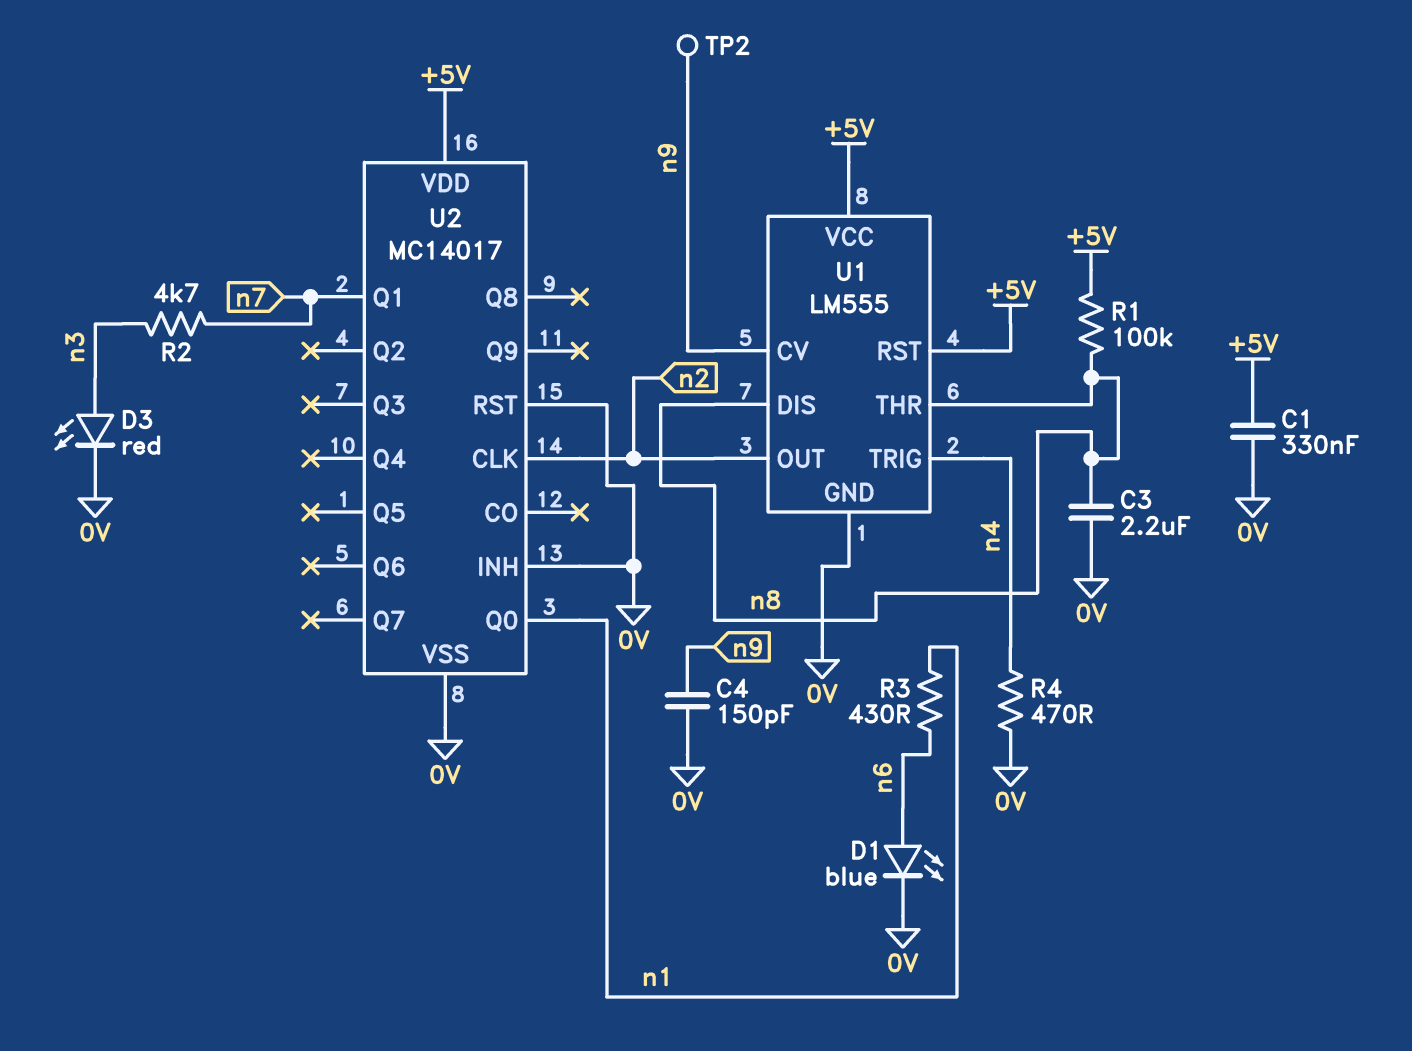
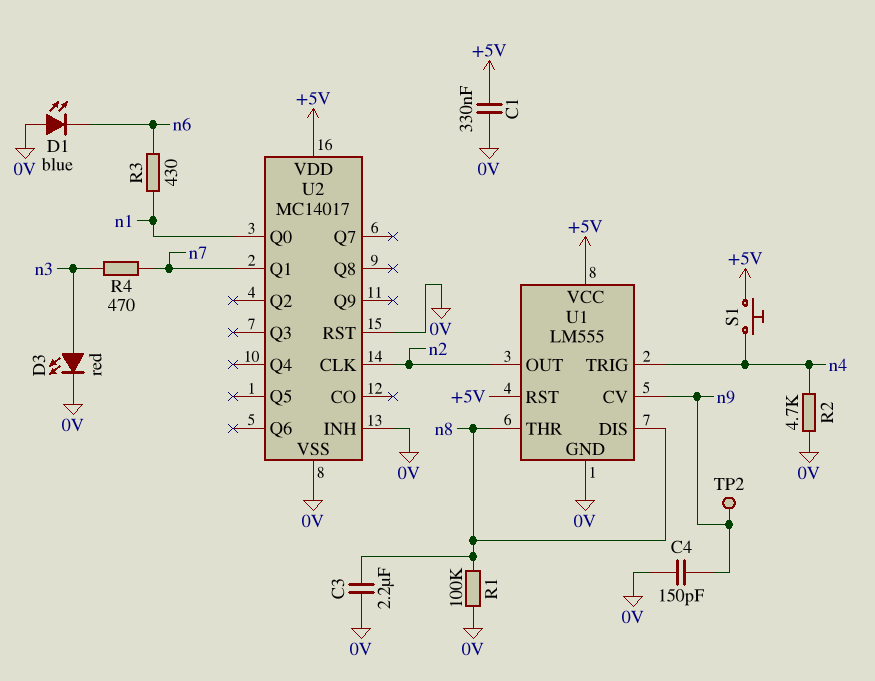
D1: LED blue (A n6, K 0V) -> LED blue (A 0V, K n6)
R1: 100k (+5V, n8) -> 100k (0V, n8)
R2: 4.7k (n3, n7) -> 4.7k (0V, n4)
R4: 470 (0V, n4) -> 470 (n3, n7)
S1: none -> button (+5V, n4)

